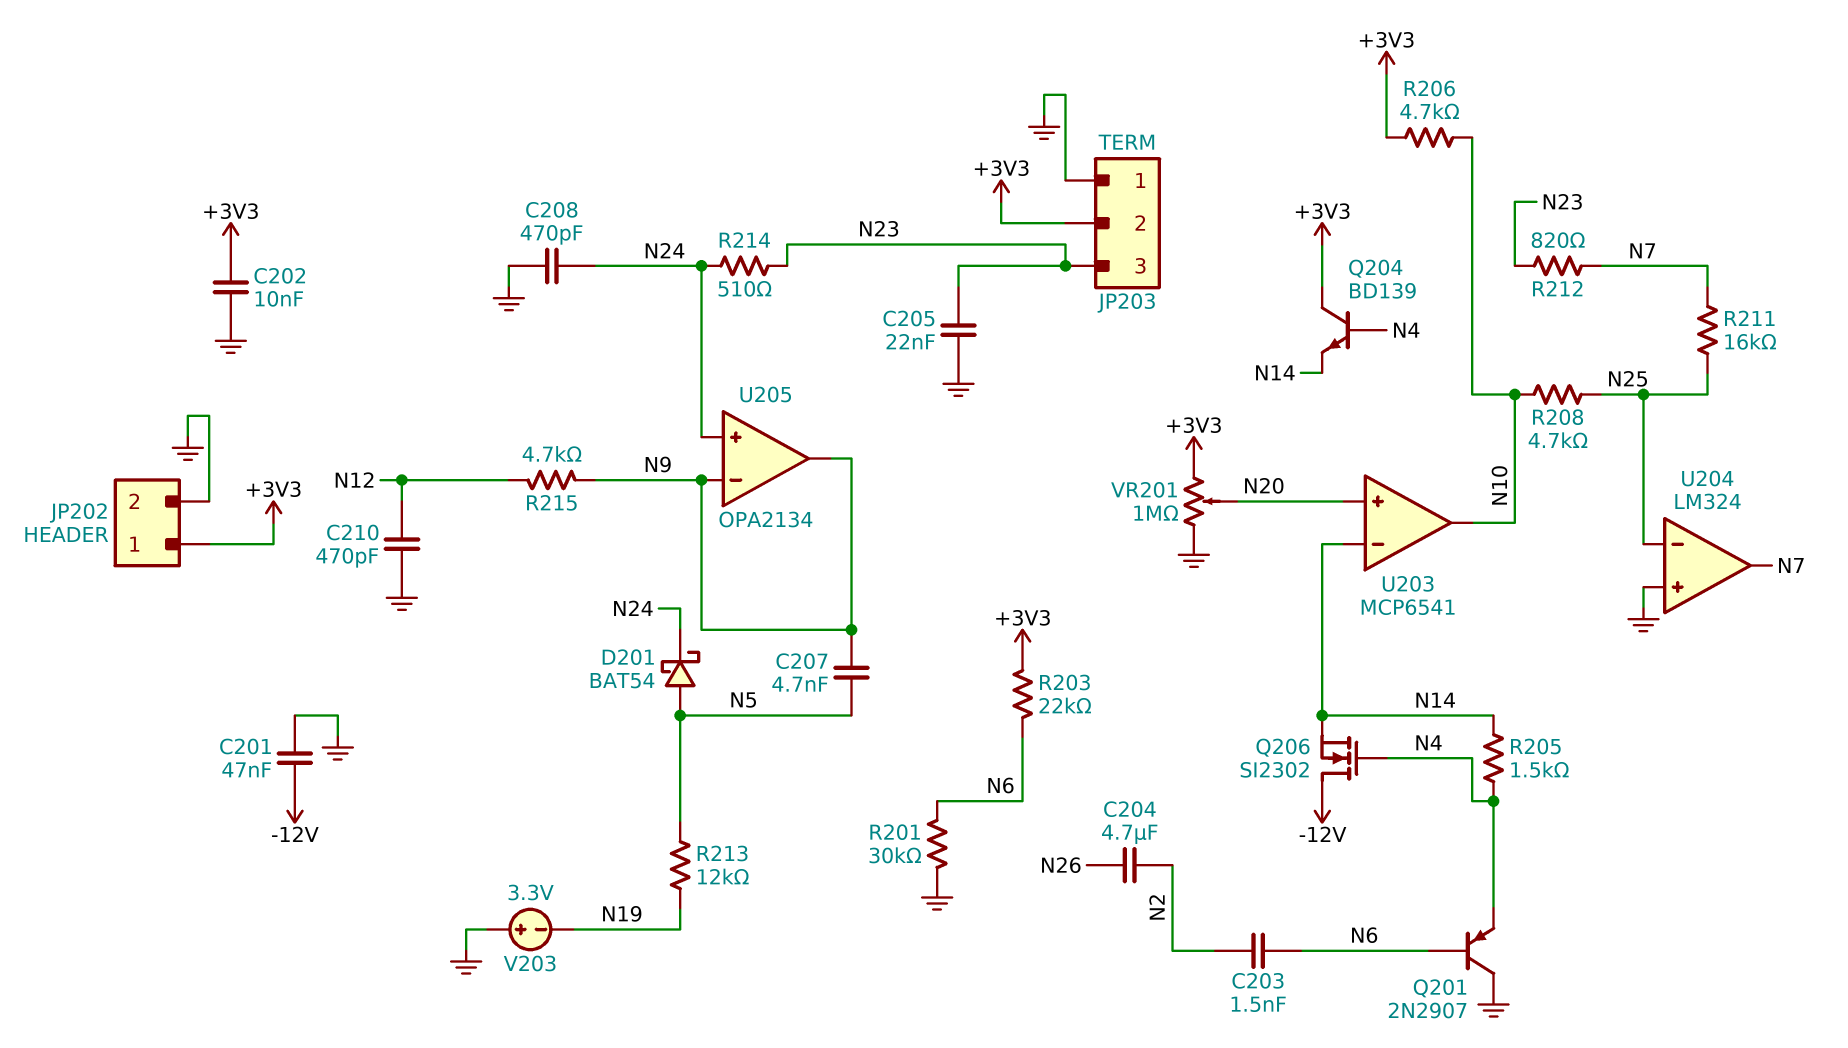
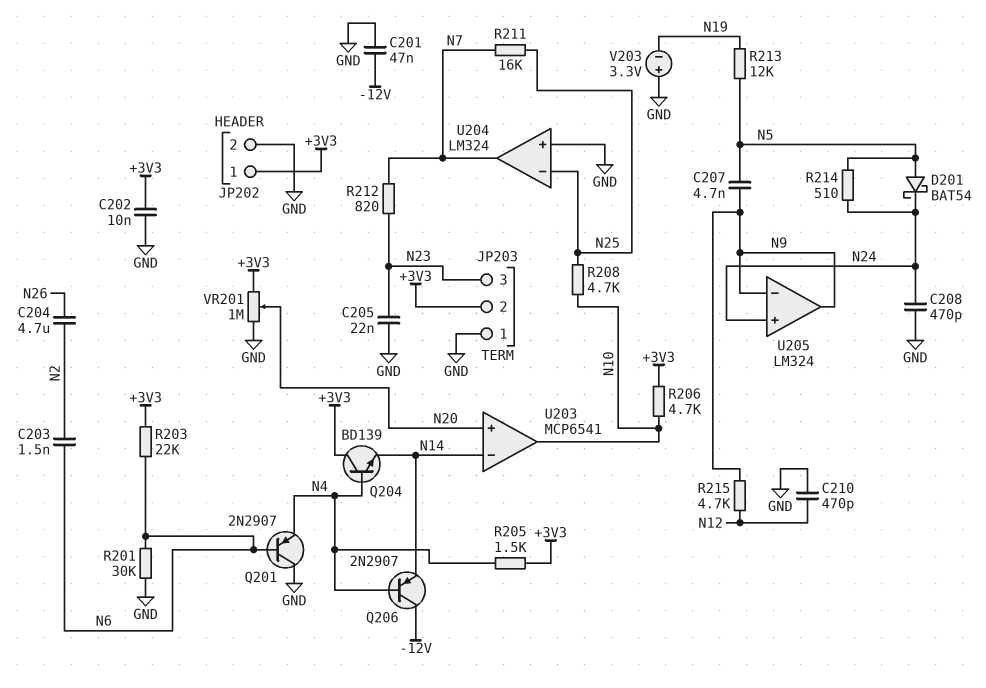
Q206: NMOS SI2302 (G N4, D -12V, S N14) -> PNP 2N2907 (B N4, C -12V, E N14)
R205: 1.5k (N4, N14) -> 1.5k (+3V3, N4)
R214: 510 (N23, N24) -> 510 (N5, N24)
U205: OPA2134 -> LM324

